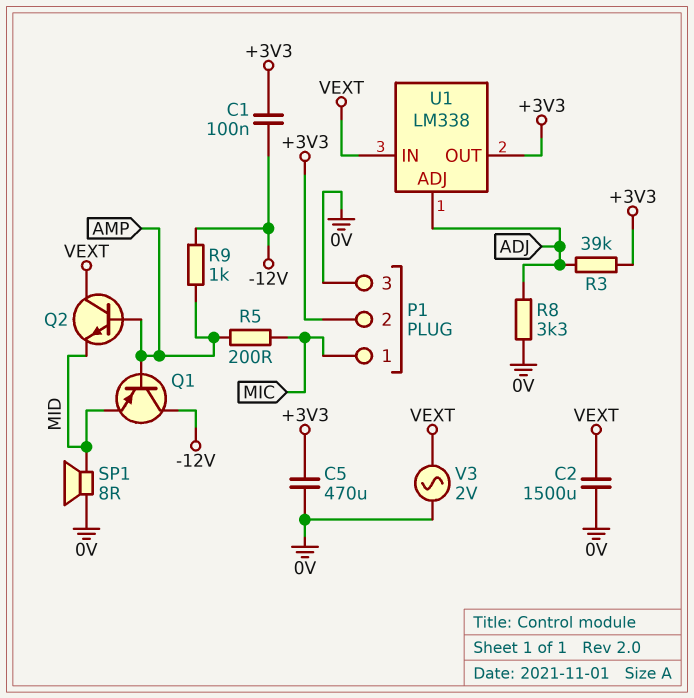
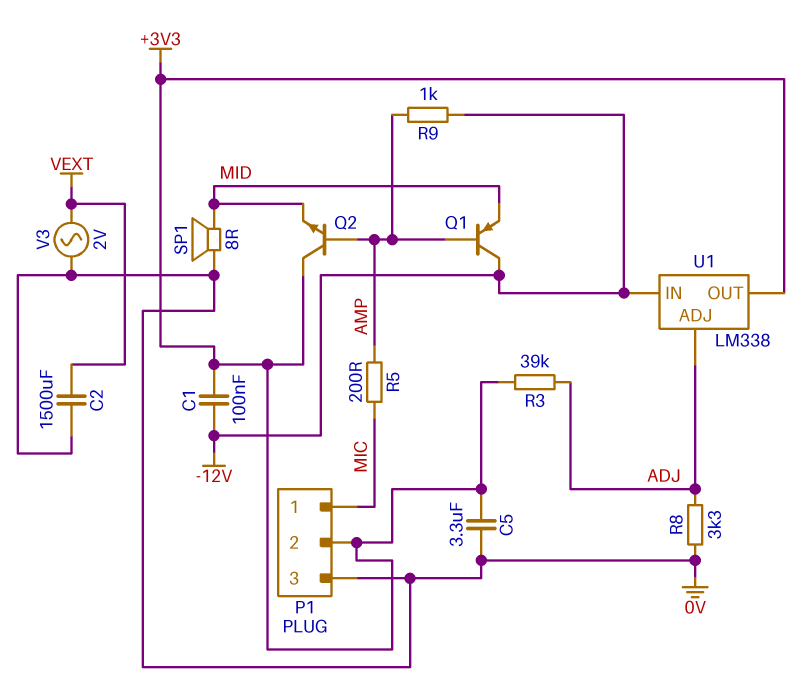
C5: 470uF (+3V3, 0V) -> 3.3uF (+3V3, 0V)
Q2: NPN (B AMP, C VEXT, E MID) -> NPN (B AMP, C +3V3, E MID)
U1 pin IN: VEXT -> -12V

